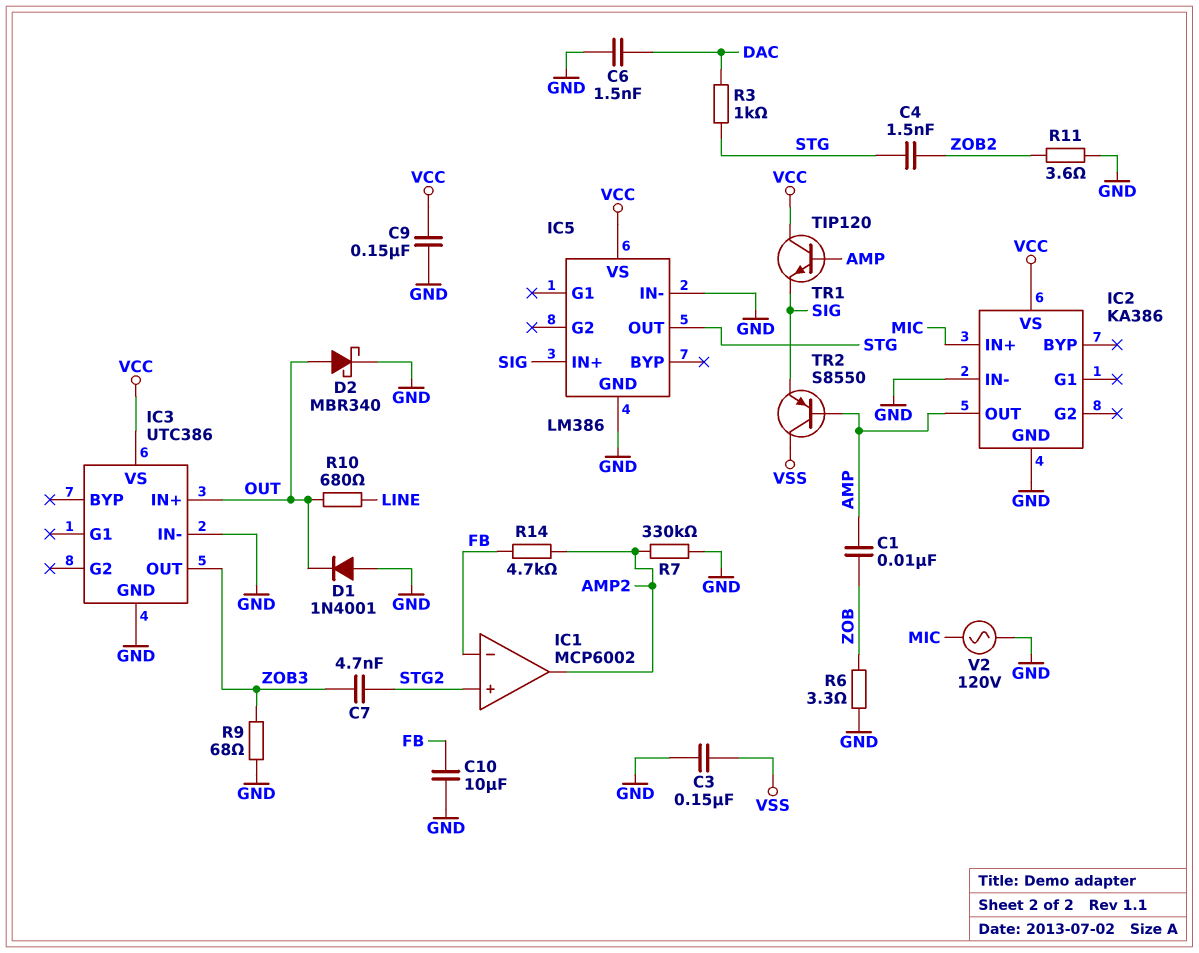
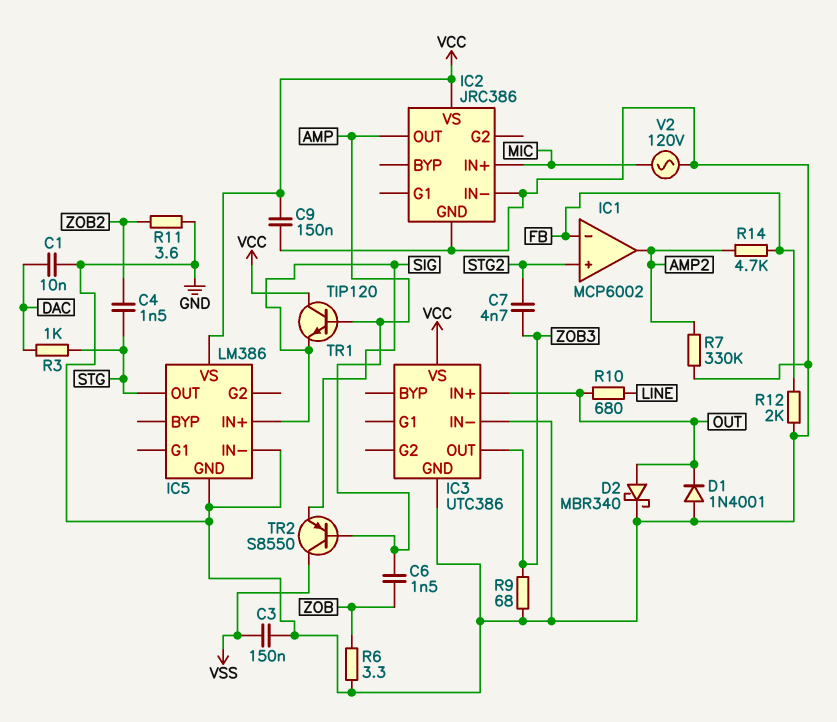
C1: 10nF (AMP, ZOB) -> 10nF (DAC, GND)
C6: 1.5nF (DAC, GND) -> 1.5nF (AMP, ZOB)
C10: 10uF (FB, GND) -> none
IC2: KA386 -> JRC386
R12: none -> 2k (FB, GND)

